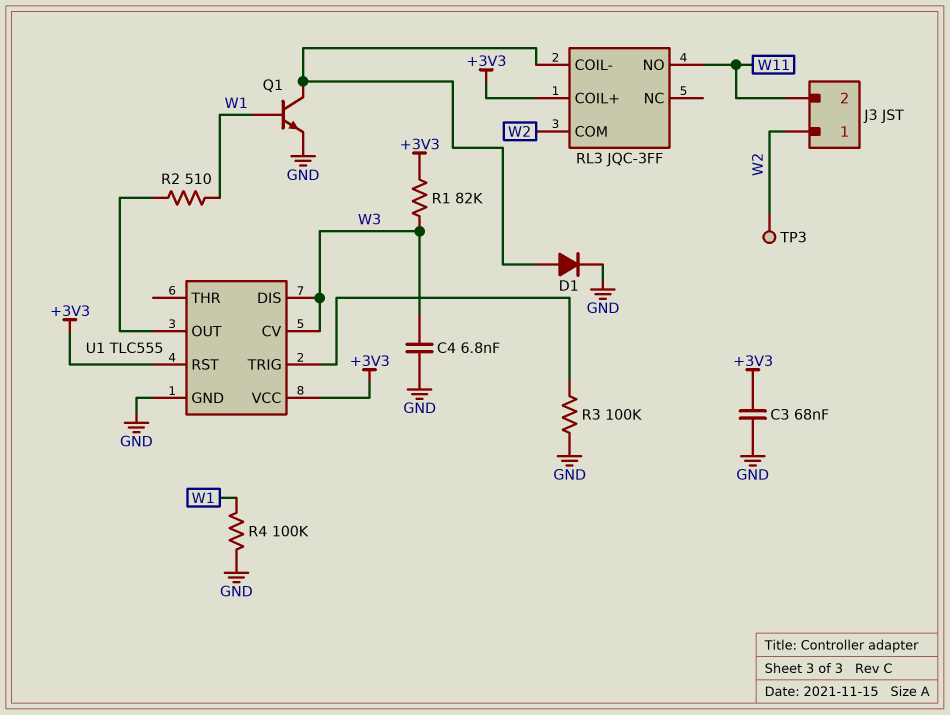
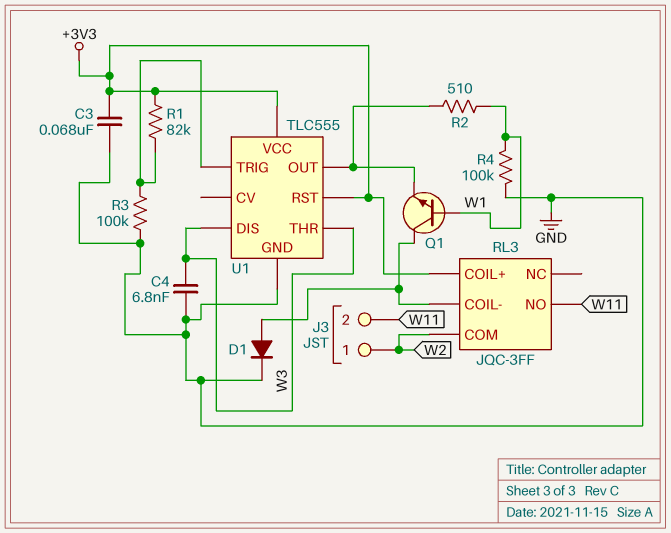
Q1: NPN (B W1, C RL3/COIL-, E GND) -> NPN (B W1, C RL3/COIL-, E U1/OUT)
R1: 82k (+3V3, W3) -> 82k (+3V3, U1/TRIG)
TP3: test point (W2) -> none
U1 pin CV: W3 -> none
U1 pin THR: none -> W3

